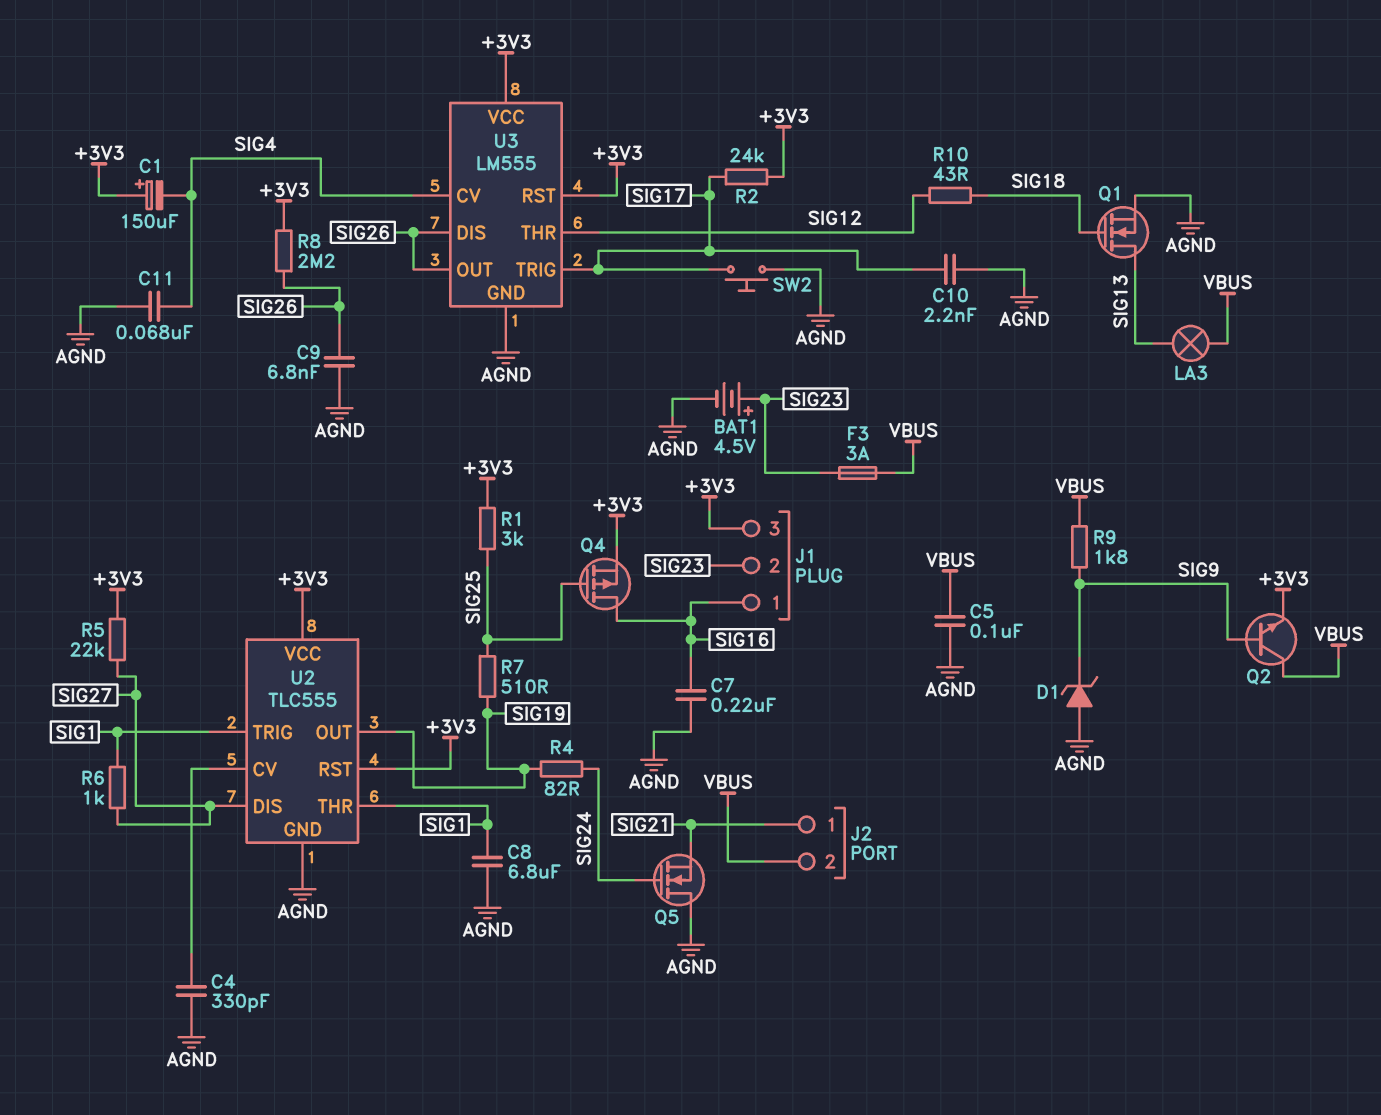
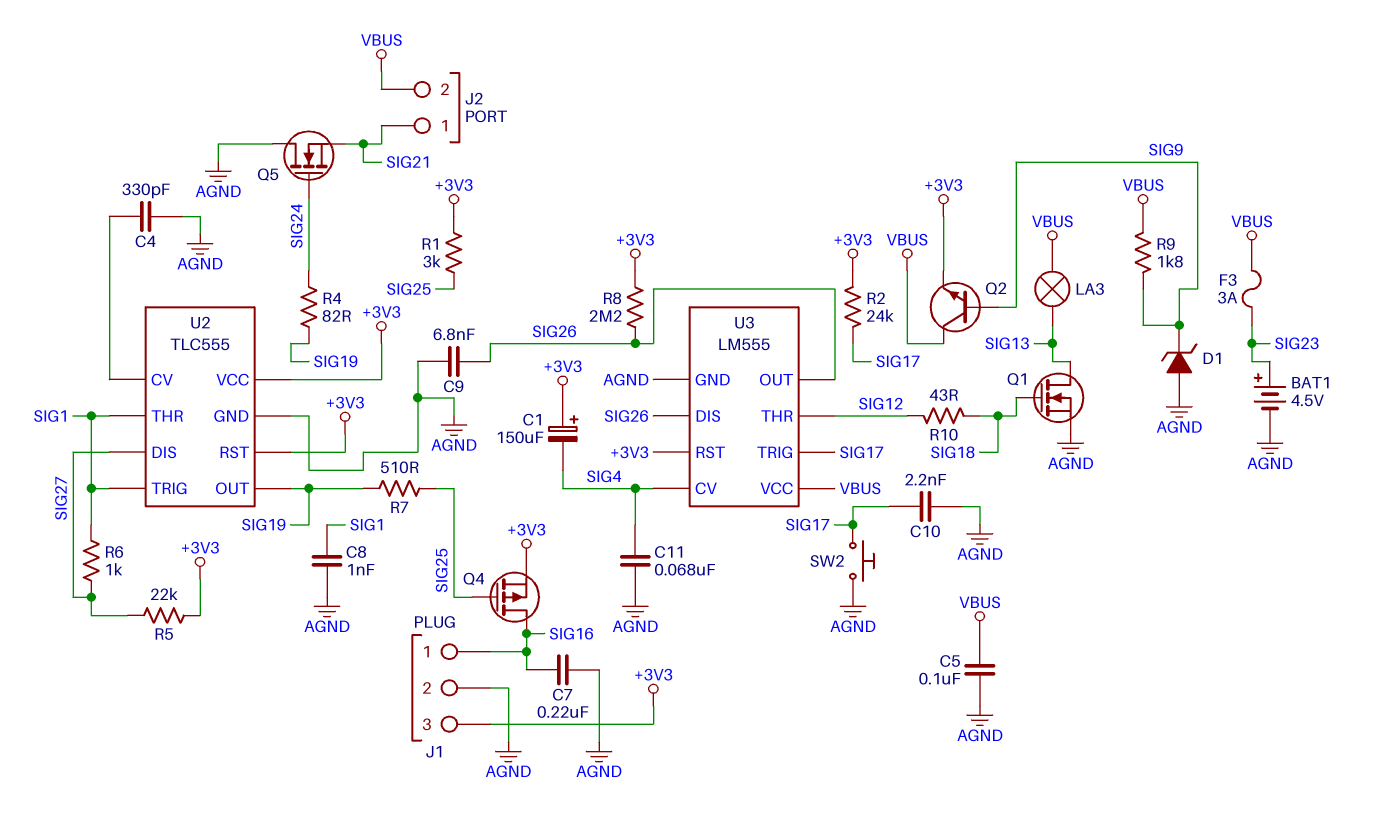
C8: 6.8uF (AGND, SIG1) -> 1nF (AGND, SIG1)
J1 pin 2: SIG23 -> AGND
U3 pin VCC: +3V3 -> VBUS

